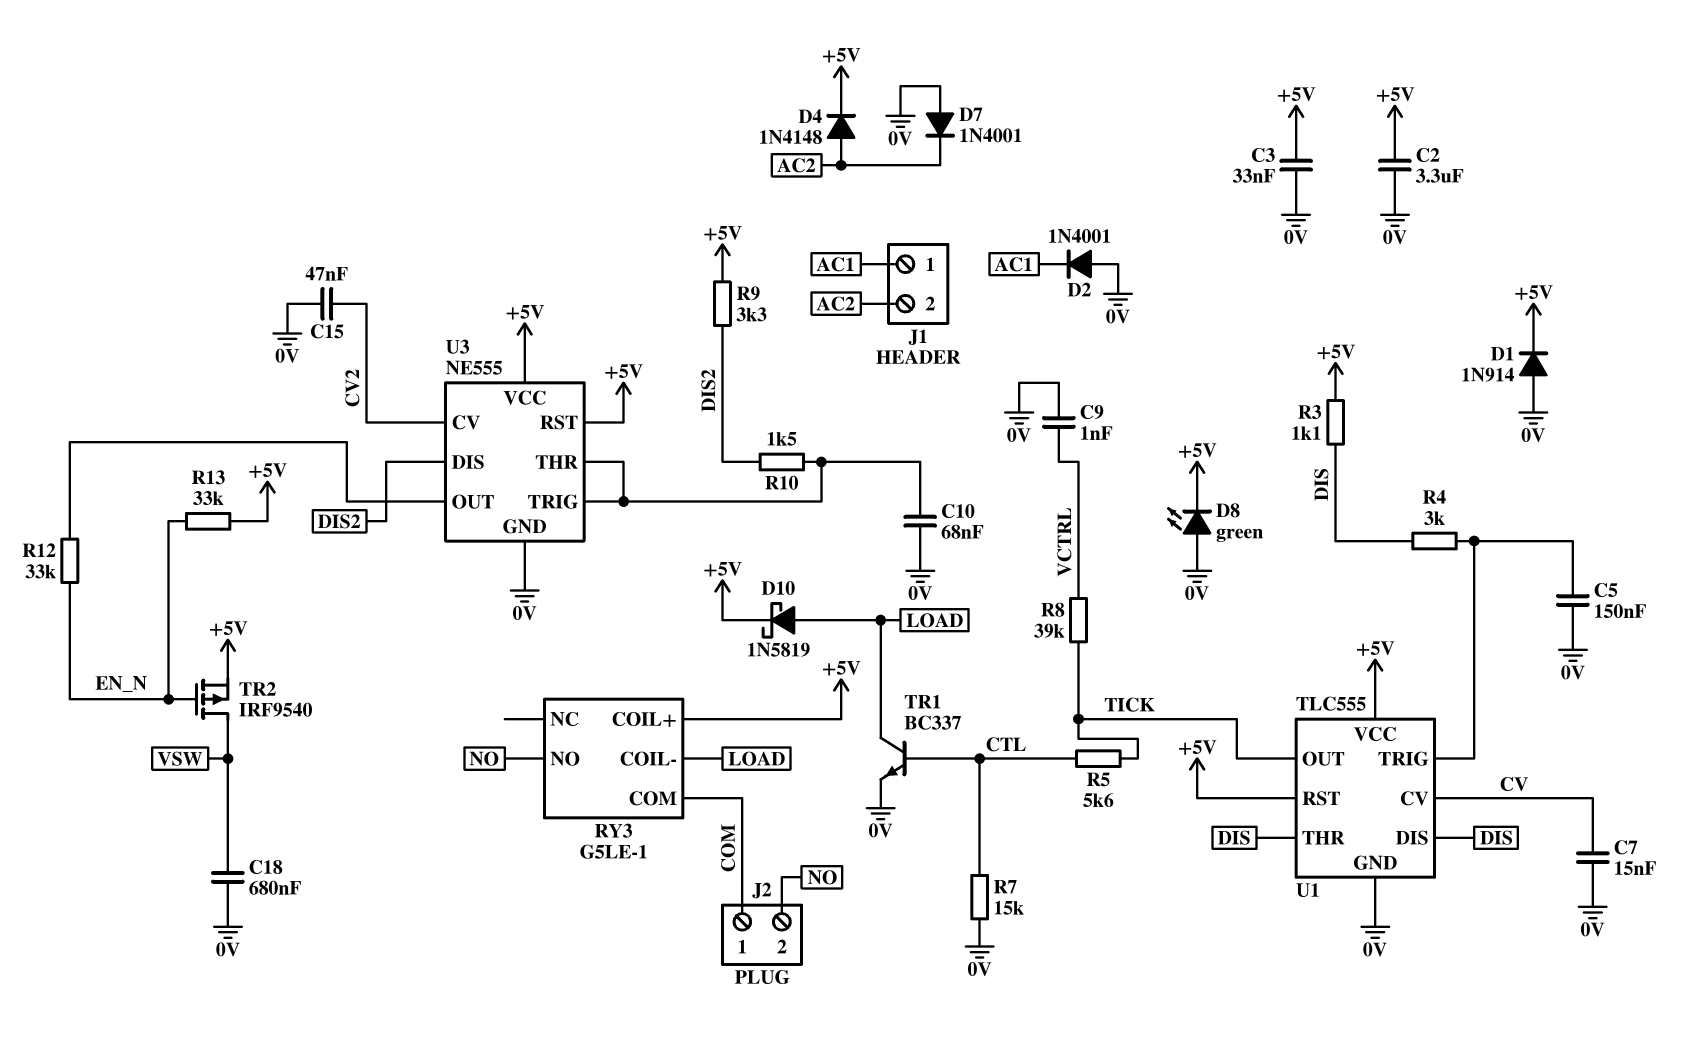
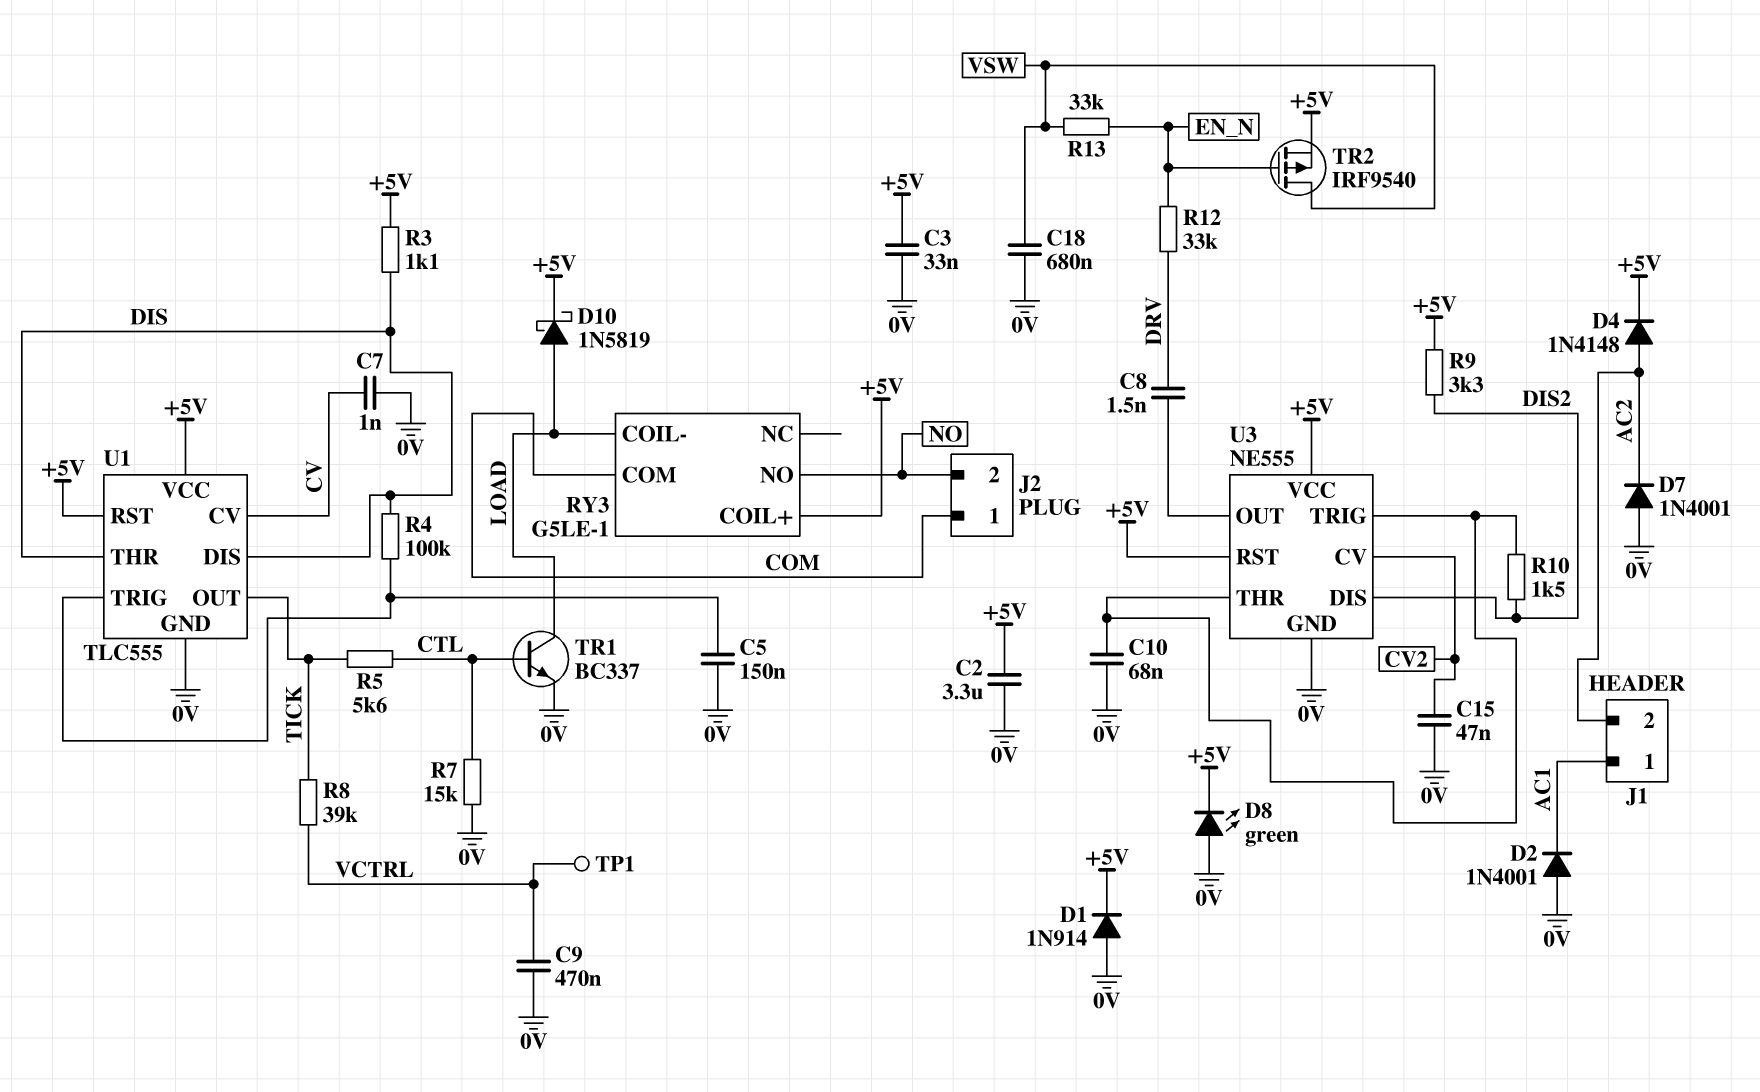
C7: 15nF (0V, CV) -> 1nF (0V, CV)
C8: none -> 1.5nF (DRV, U3/OUT)
C9: 1nF (0V, VCTRL) -> 470nF (0V, VCTRL)
R4: 3k (DIS, U1/TRIG) -> 100k (DIS, U1/TRIG)
R12: 33k (EN_N, U3/OUT) -> 33k (DRV, EN_N)
R13: 33k (+5V, EN_N) -> 33k (EN_N, VSW)
TP1: none -> test point (VCTRL)

